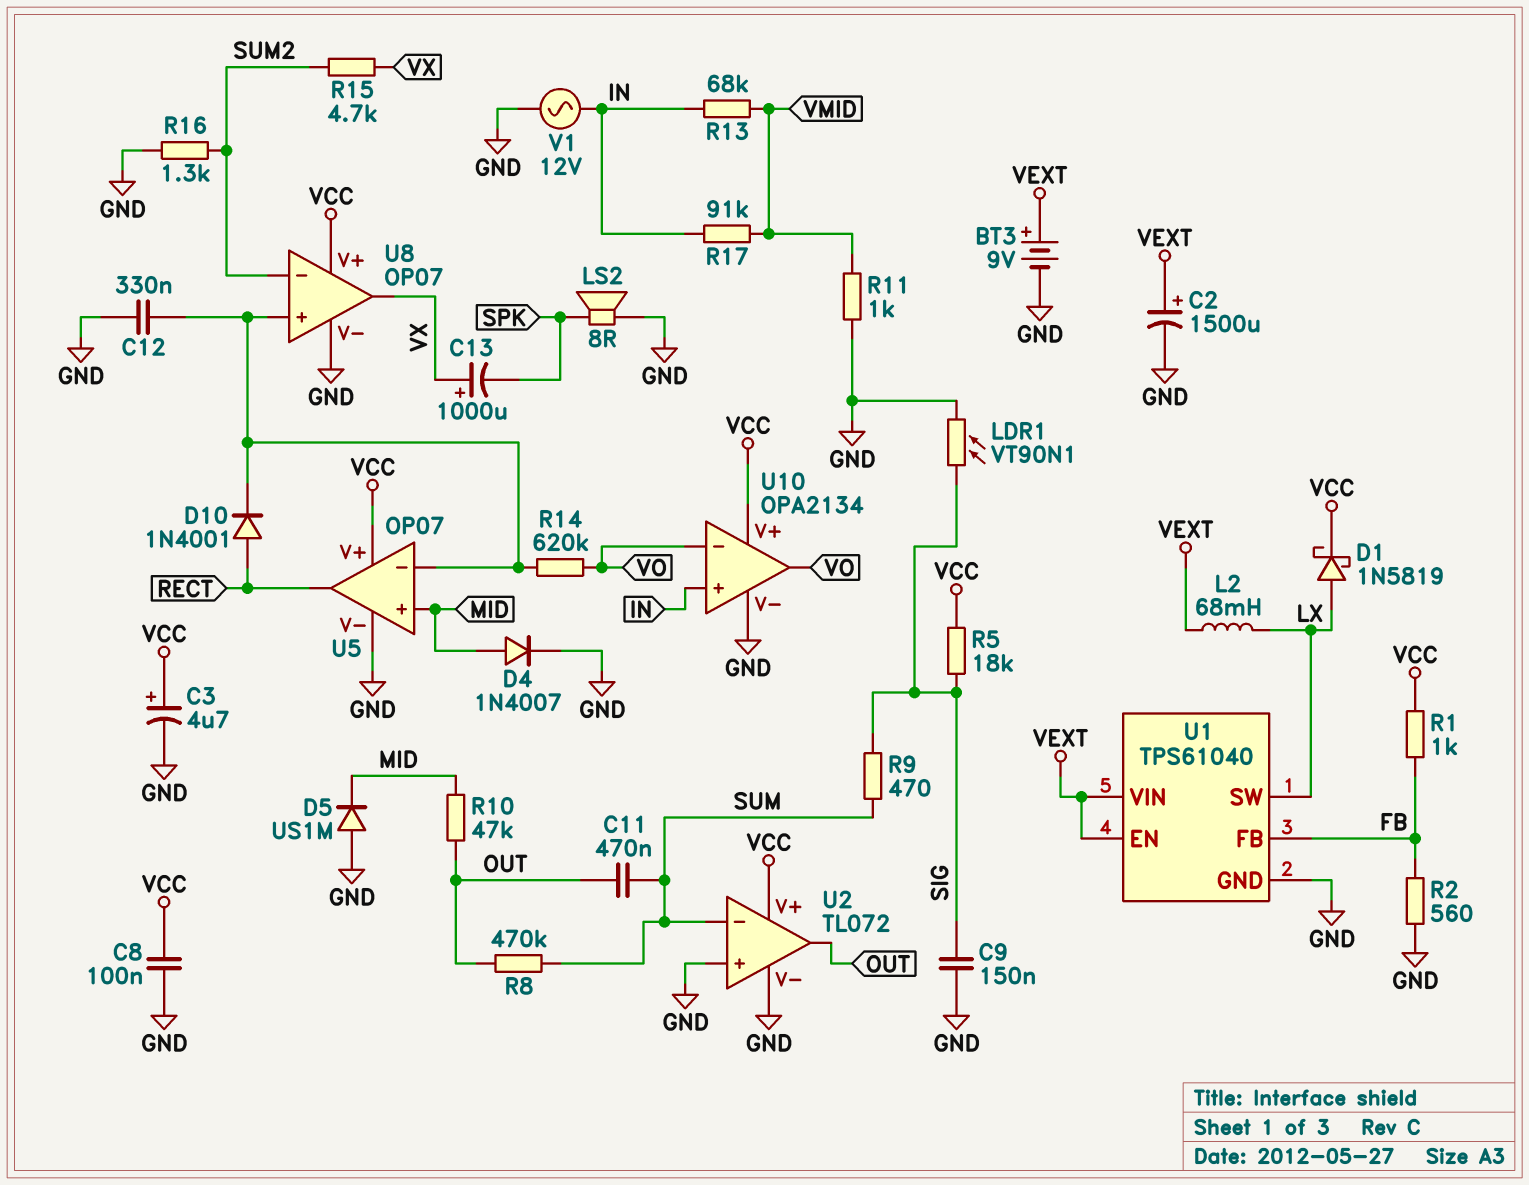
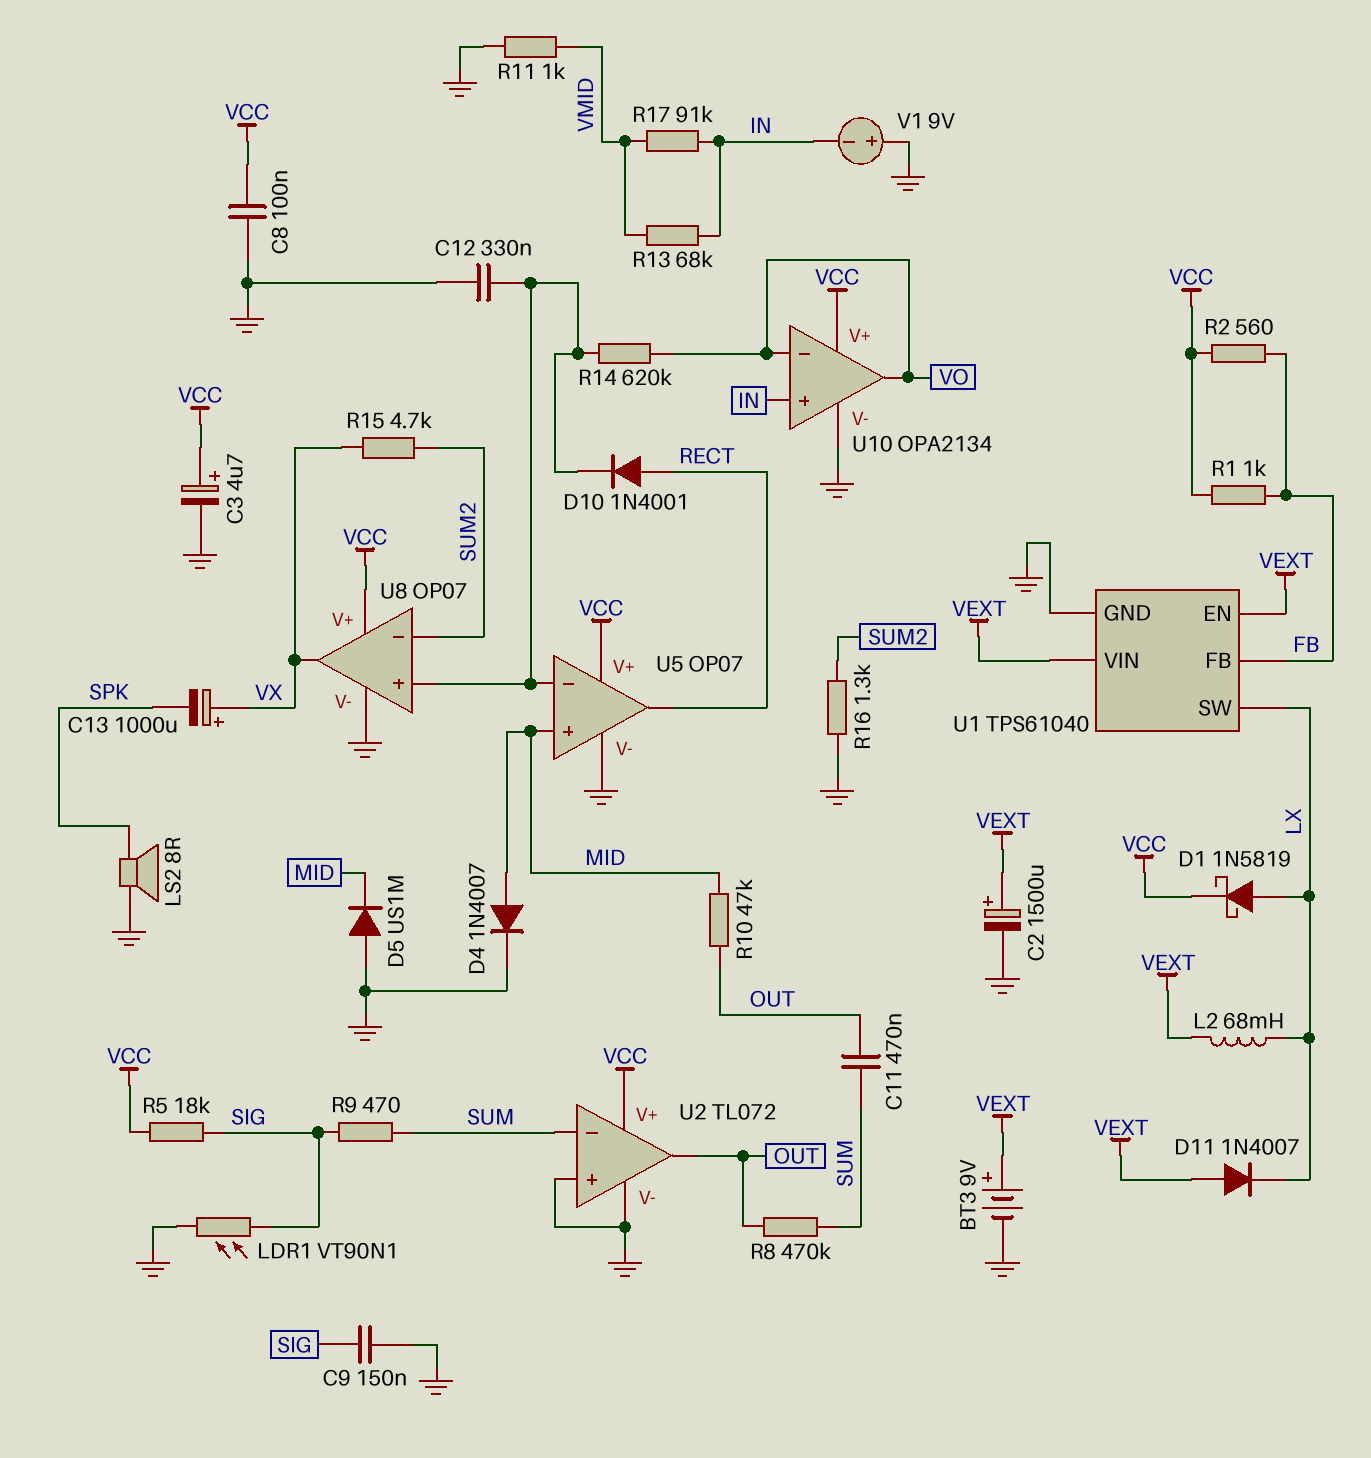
D11: none -> diode 1N4007 (A VEXT, K LX)
R2: 560 (FB, GND) -> 560 (FB, VCC)
V1: AC 12V (GND, IN) -> 9V (plus GND, minus IN)

